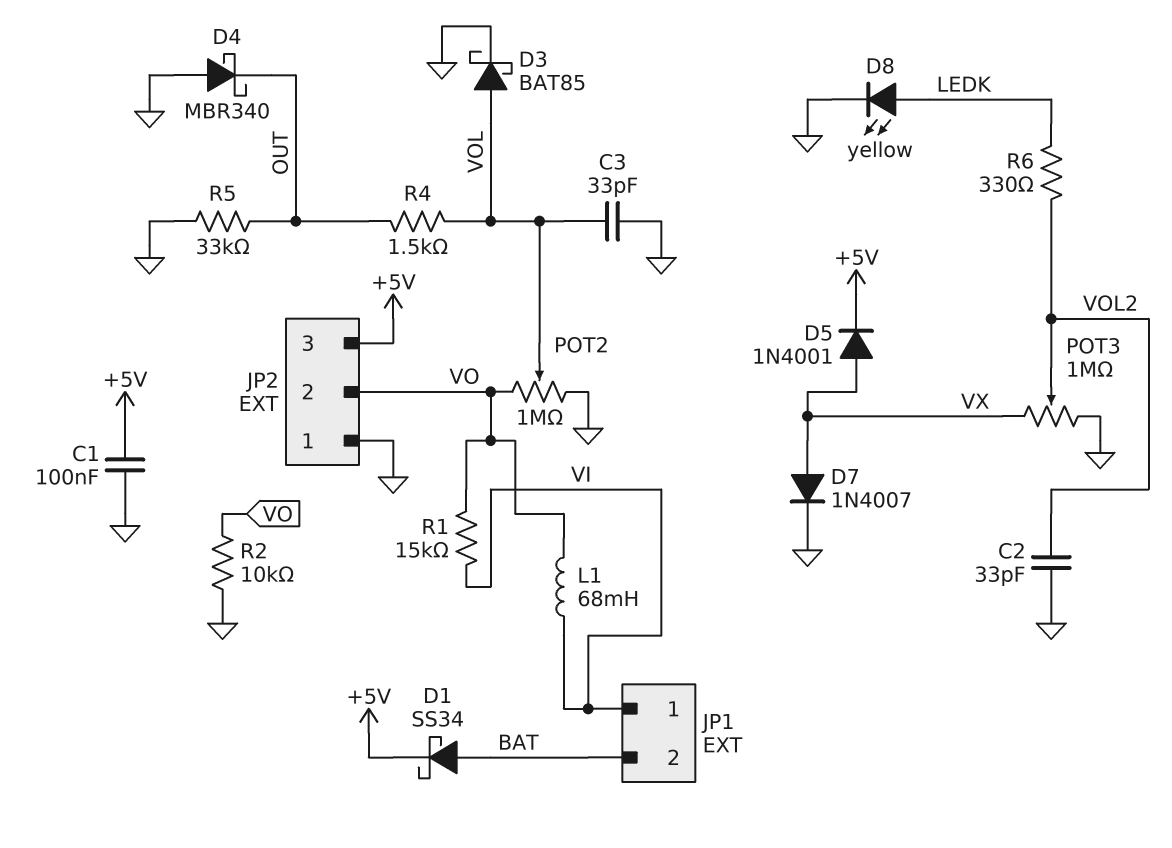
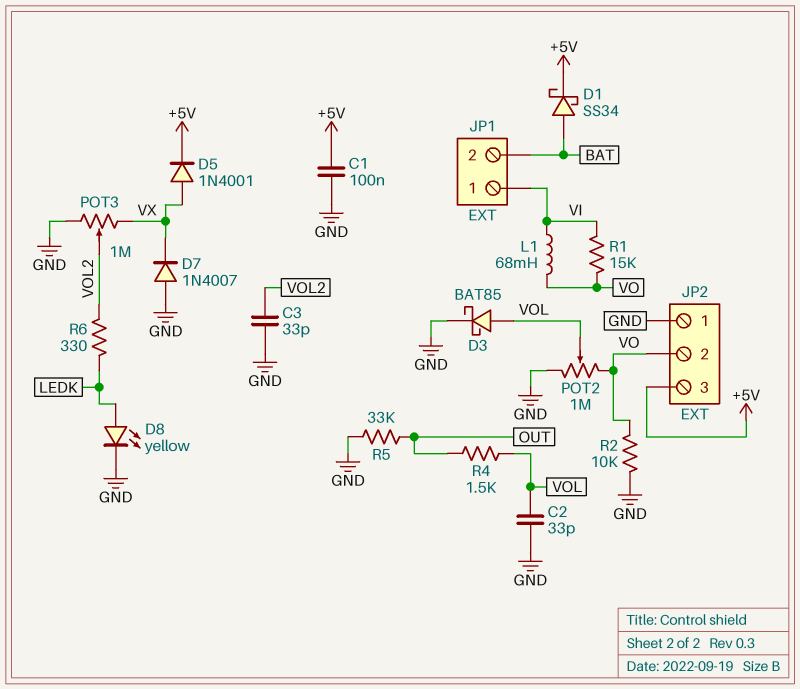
C2: 33pF (GND, VOL2) -> 33pF (GND, VOL)
C3: 33pF (GND, VOL) -> 33pF (GND, VOL2)
D4: schottky MBR340 (A GND, K OUT) -> none
D7: diode 1N4007 (A VX, K GND) -> diode 1N4007 (A GND, K VX)

